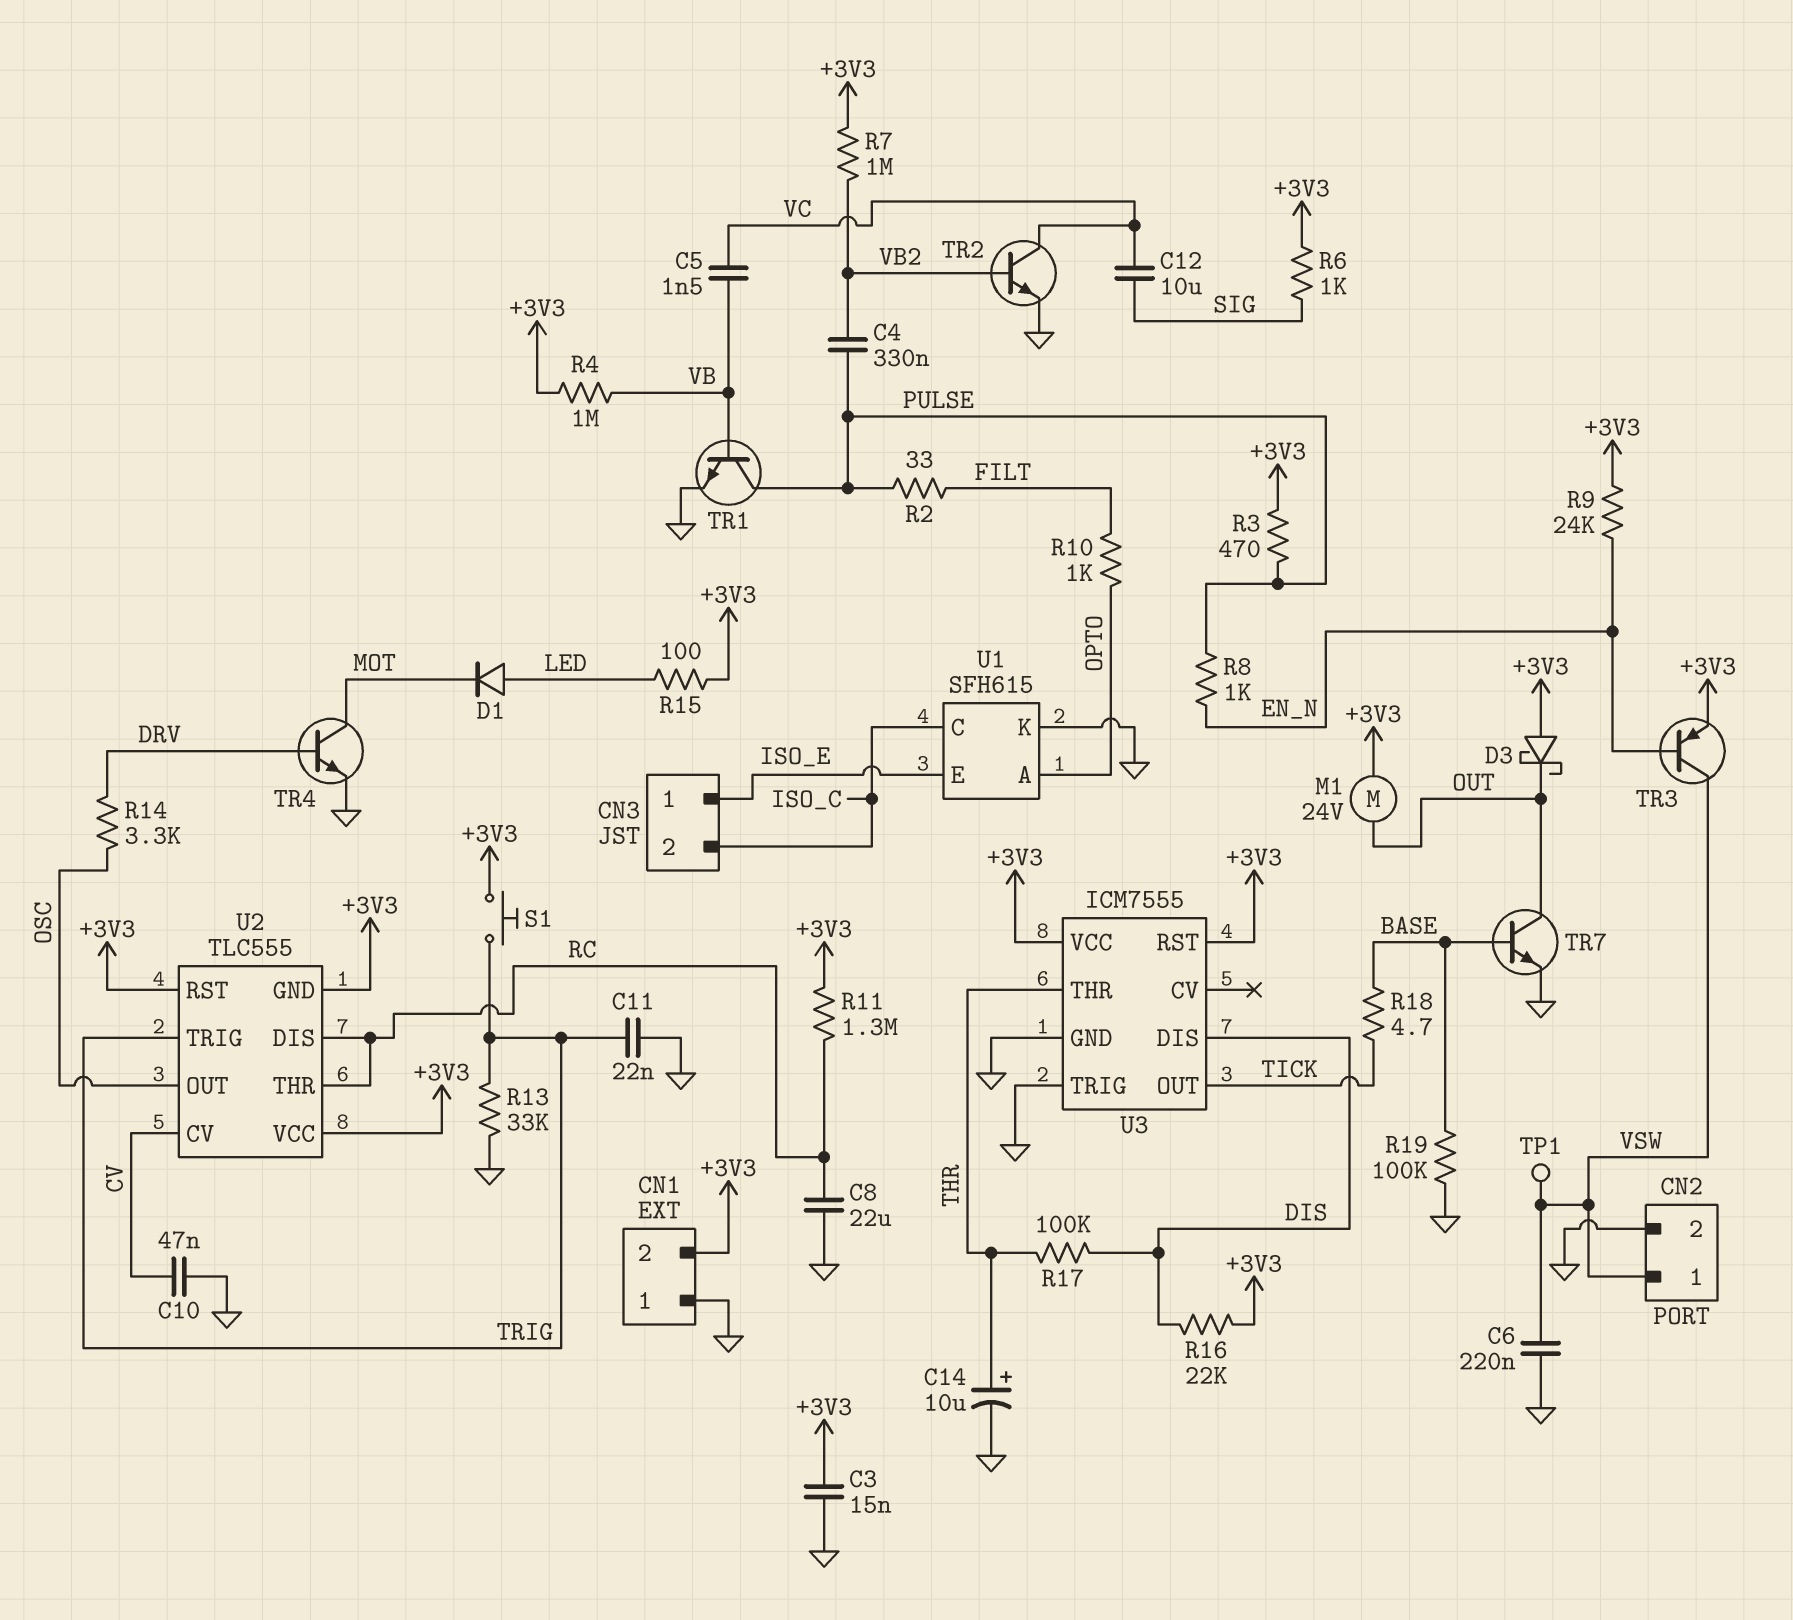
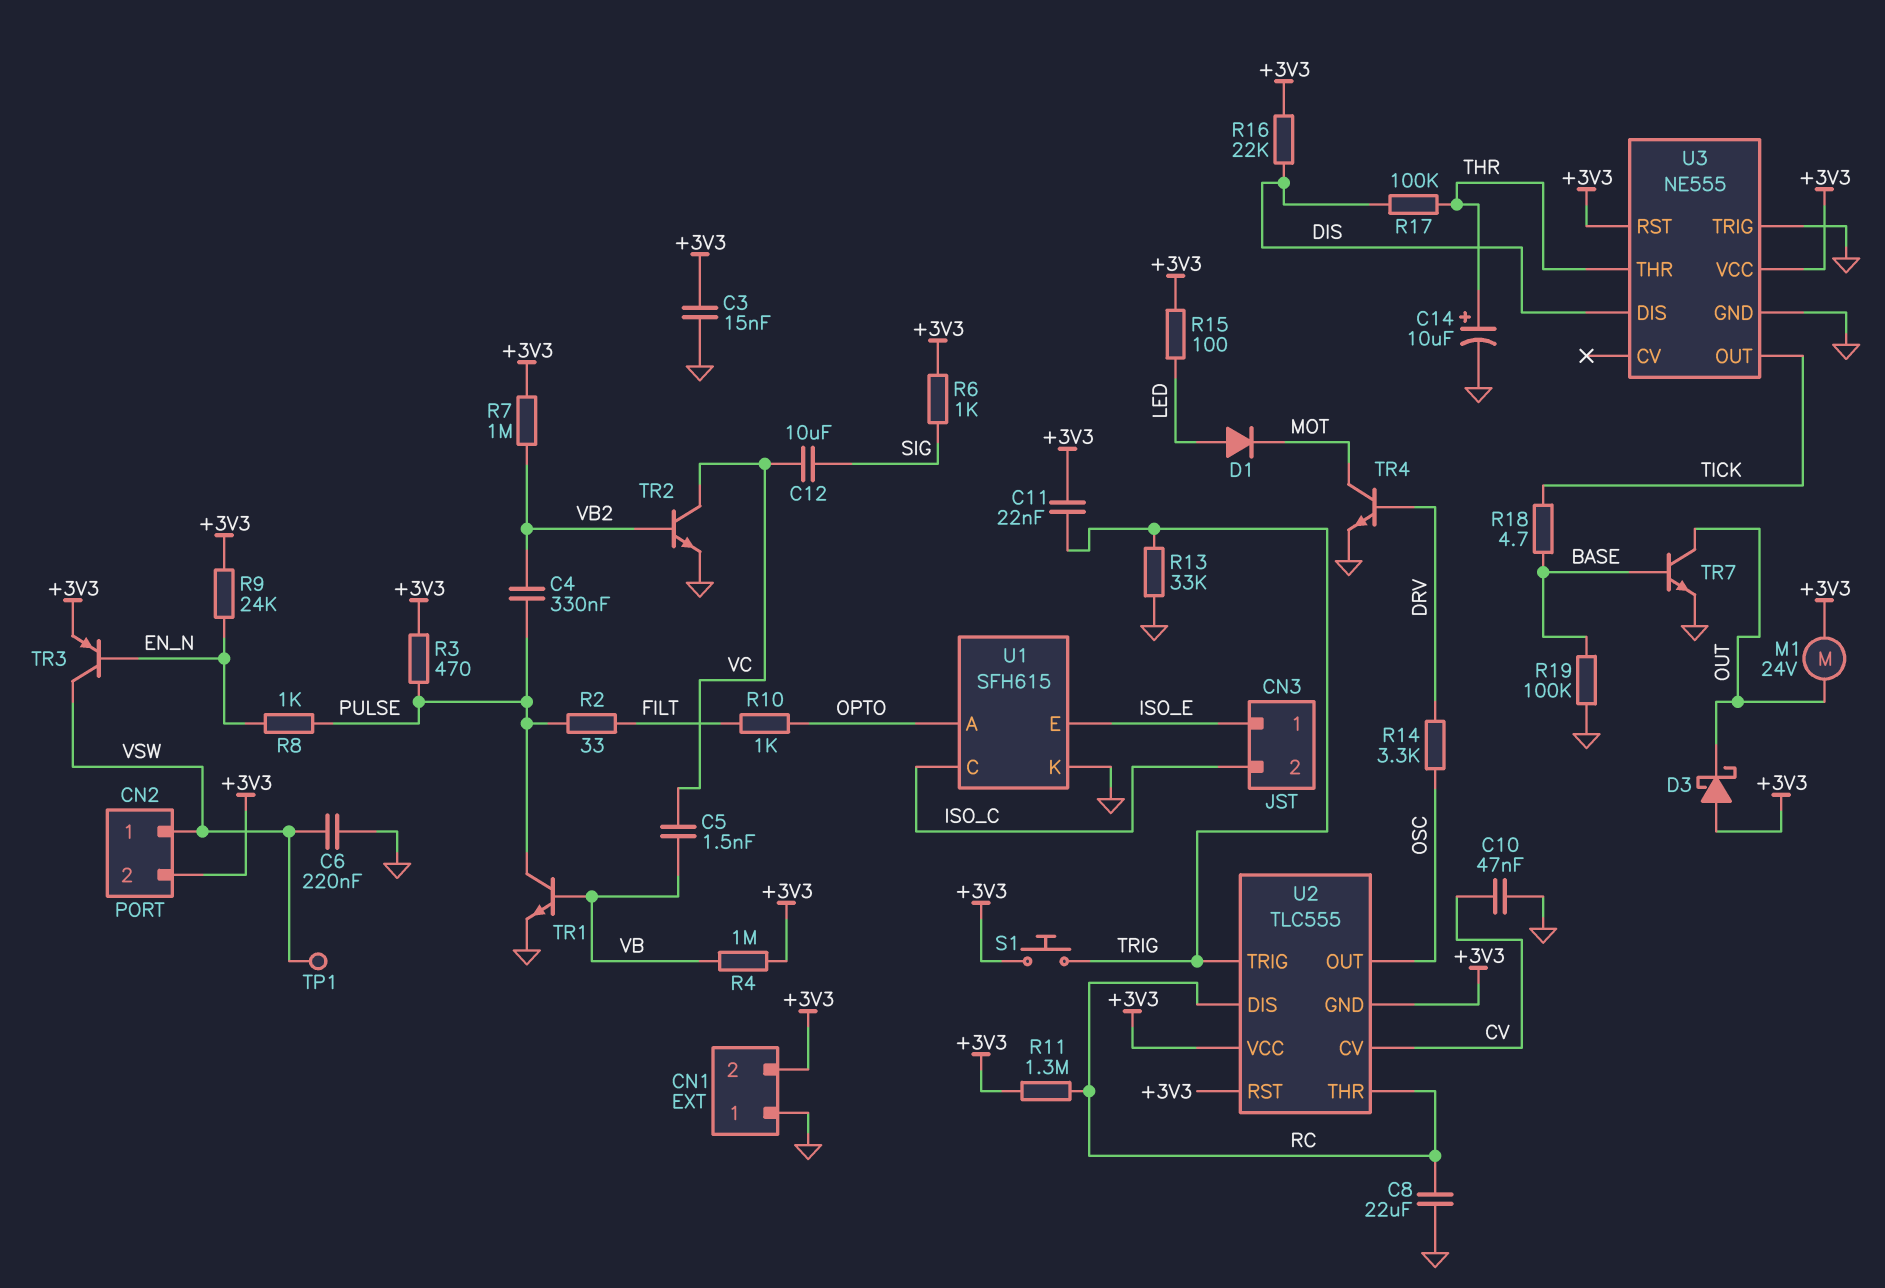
C11: 22nF (GND, TRIG) -> 22nF (+3V3, TRIG)
CN2 pin 2: GND -> +3V3
U3: ICM7555 -> NE555

